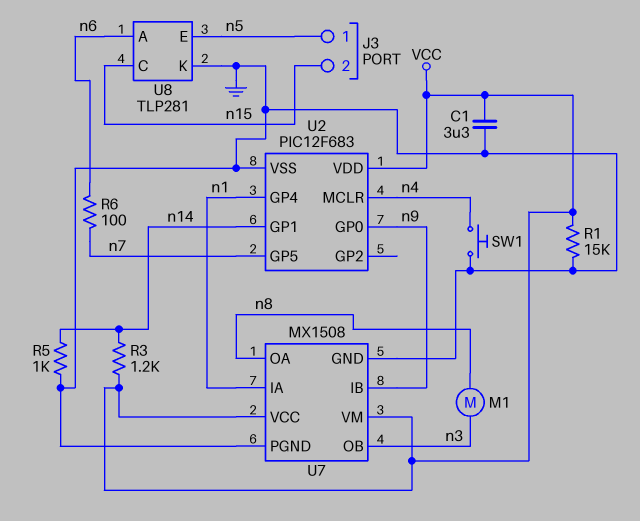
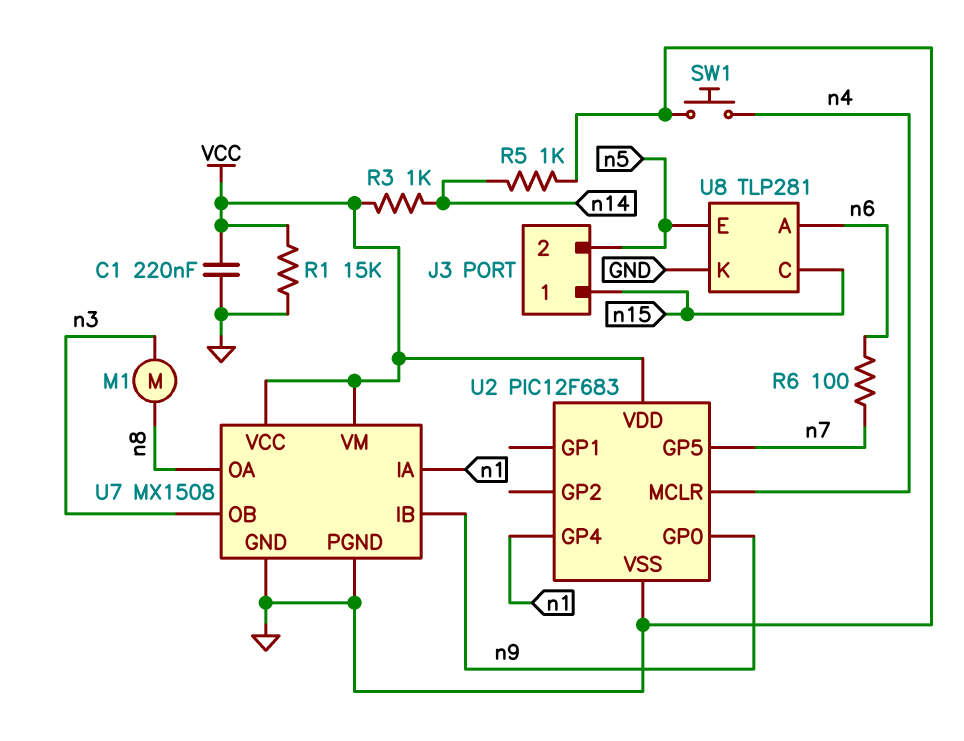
C1: 3.3uF (GND, VCC) -> 220nF (GND, VCC)
J3 pin 1: n5 -> n15
J3 pin 2: n15 -> n5
R3: 1.2k (VCC, n14) -> 1k (VCC, n14)
U2 pin GP1: n14 -> none

